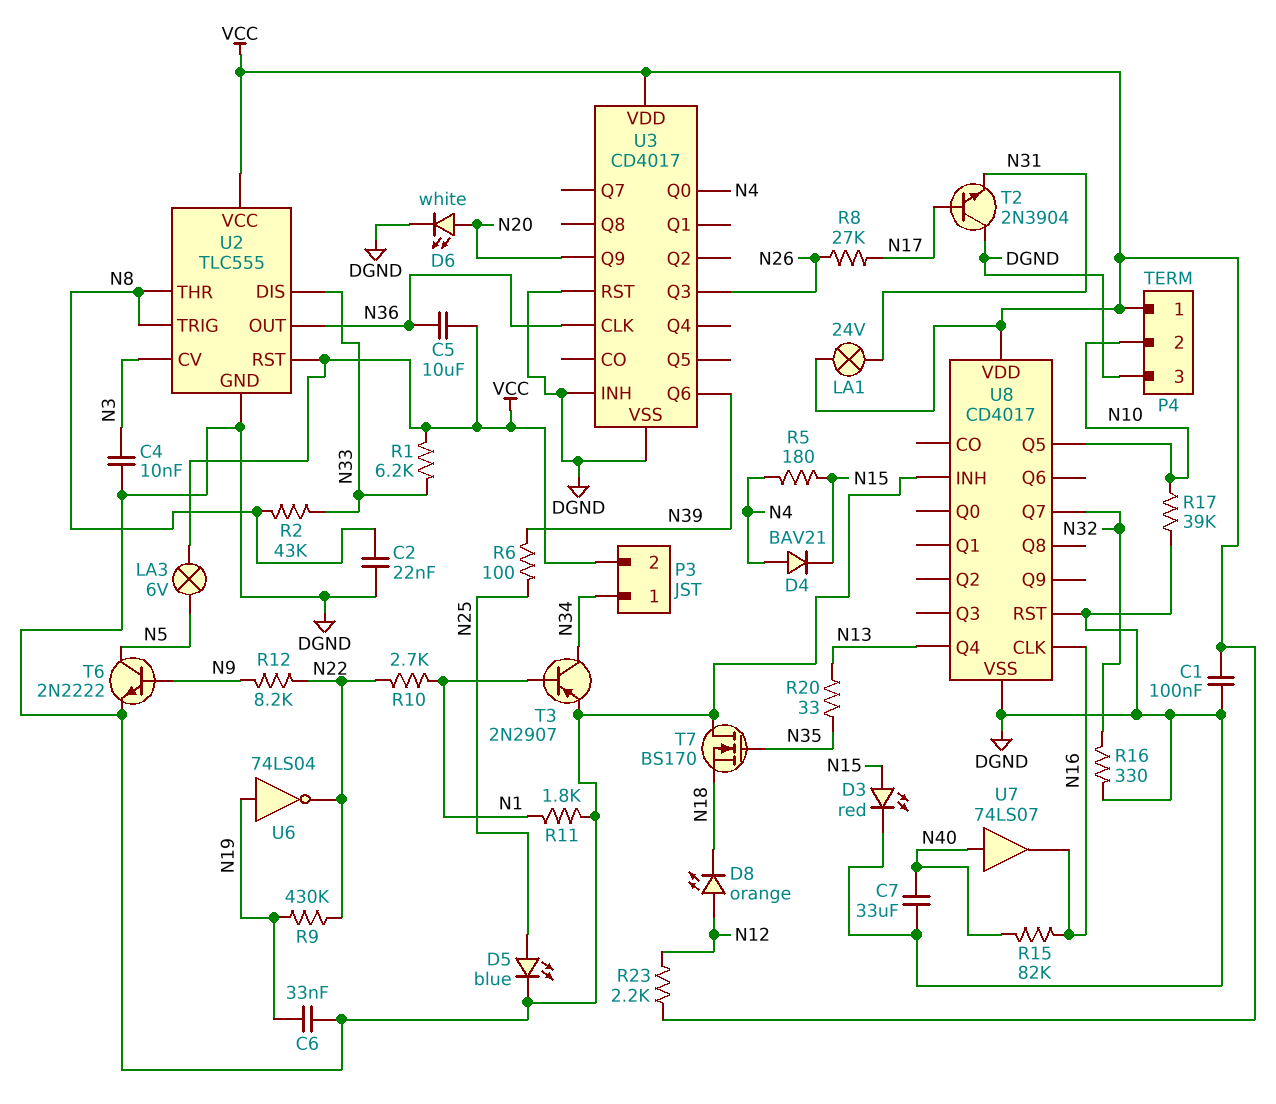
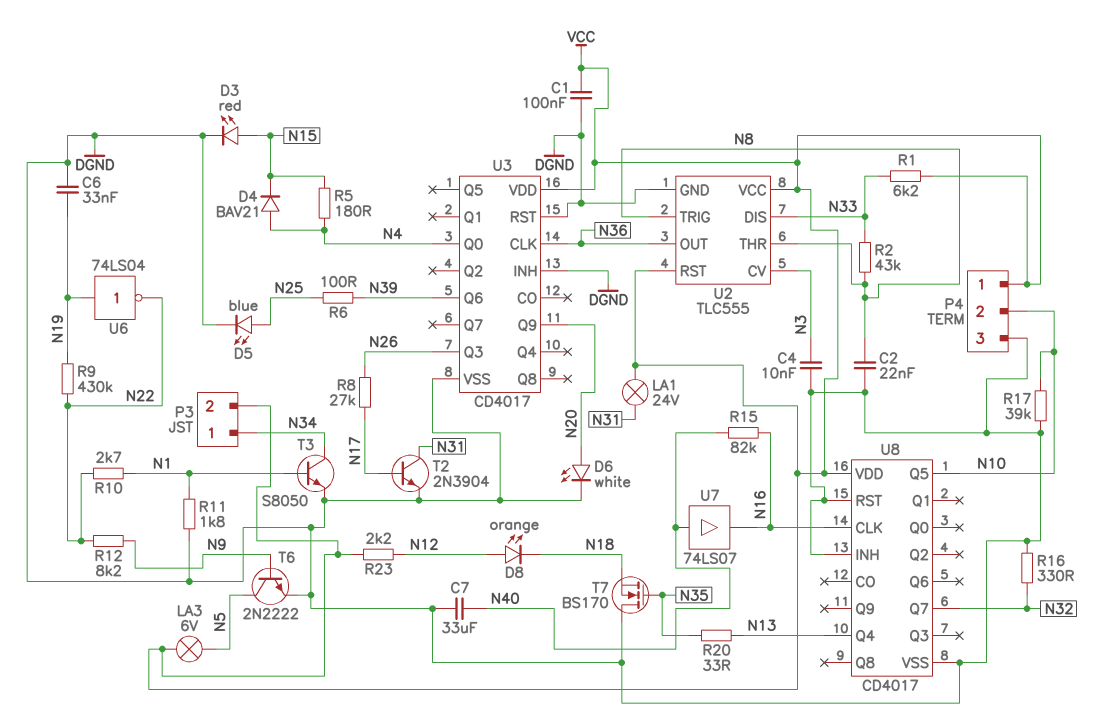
C5: 10uF (N36, VCC) -> none
T2: NPN 2N3904 (B N17, C DGND, E N31) -> NPN 2N3904 (B N17, C N31, E DGND)
T3: PNP 2N2907 (B N1, C N34, E DGND) -> NPN S8050 (B N1, C N34, E DGND)

